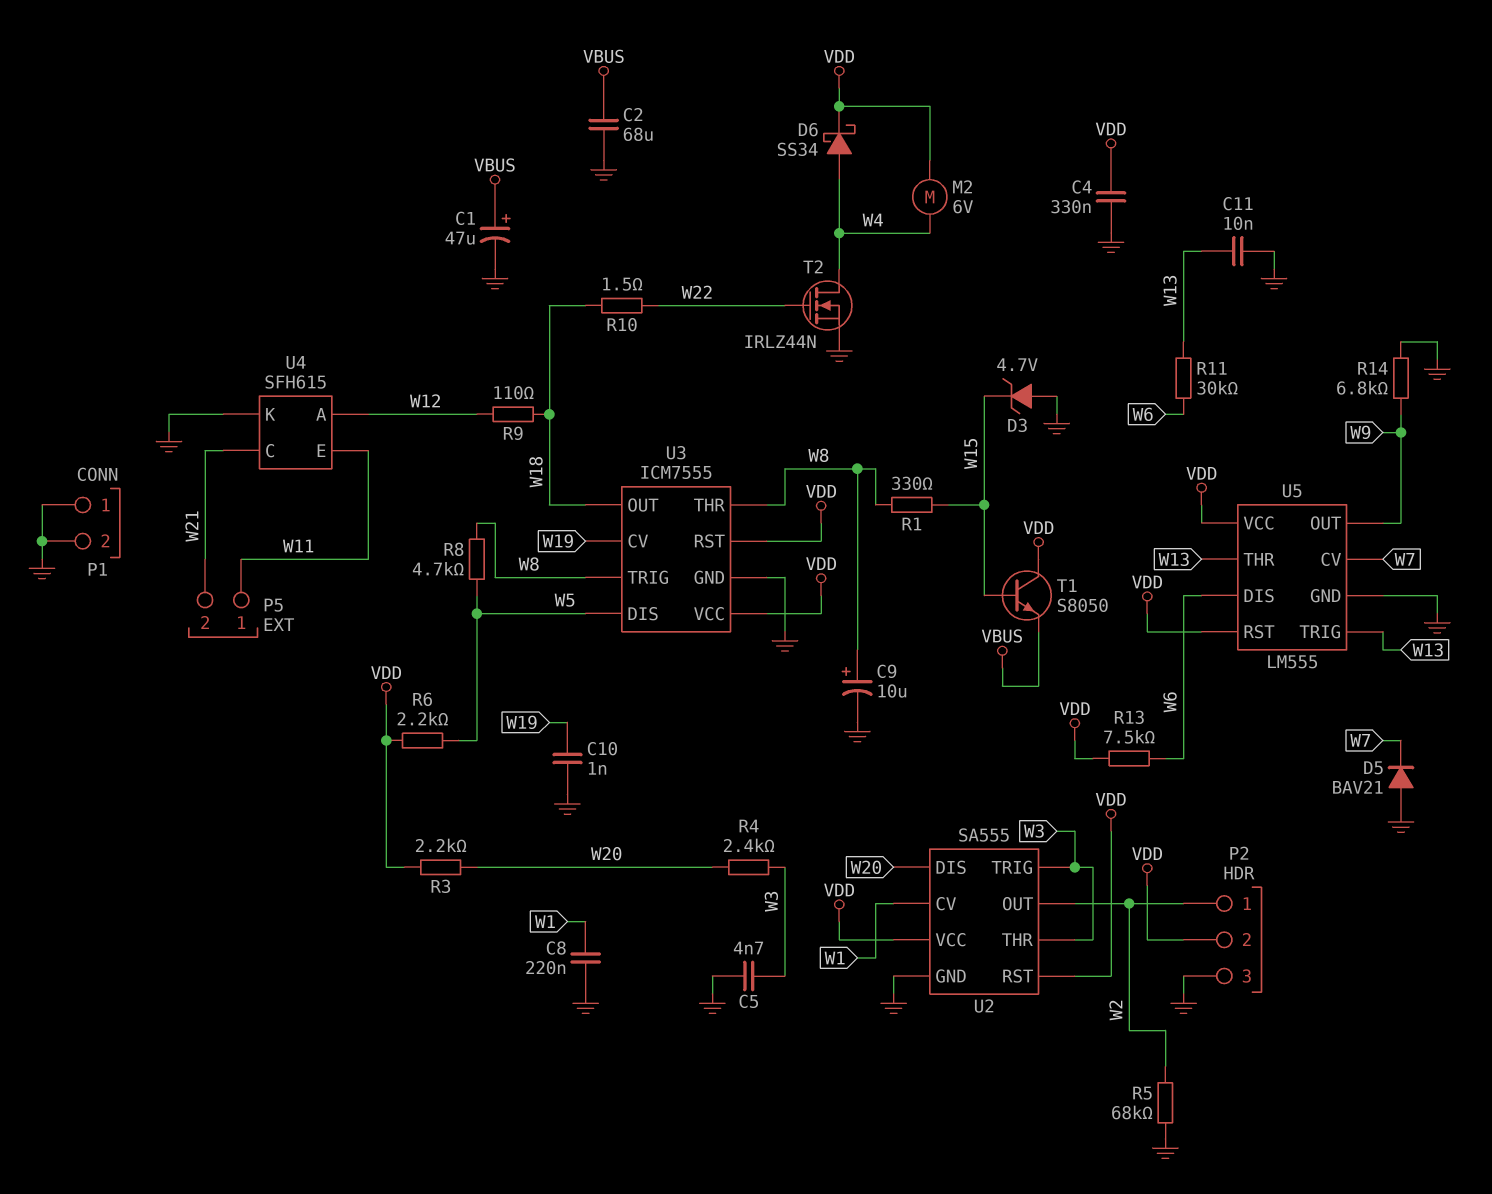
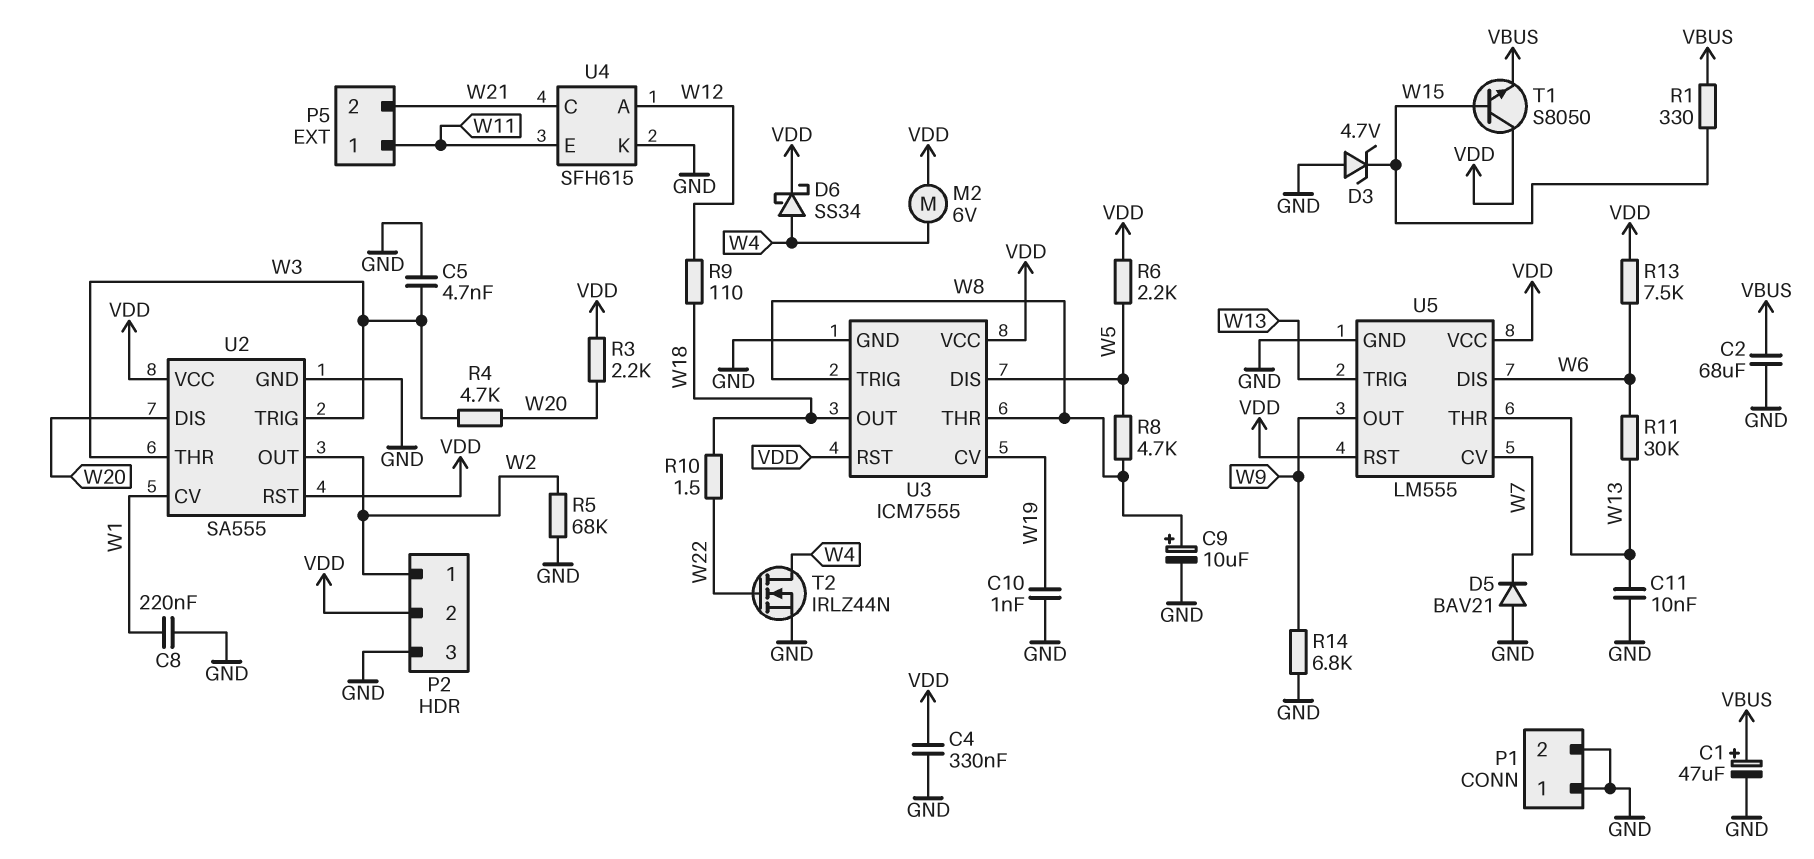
R1: 330 (W8, W15) -> 330 (VBUS, W15)
R4: 2.4k (W3, W20) -> 4.7k (W3, W20)

